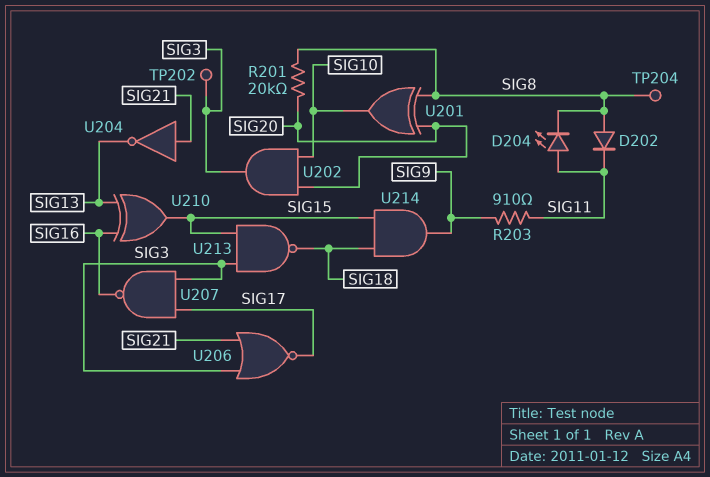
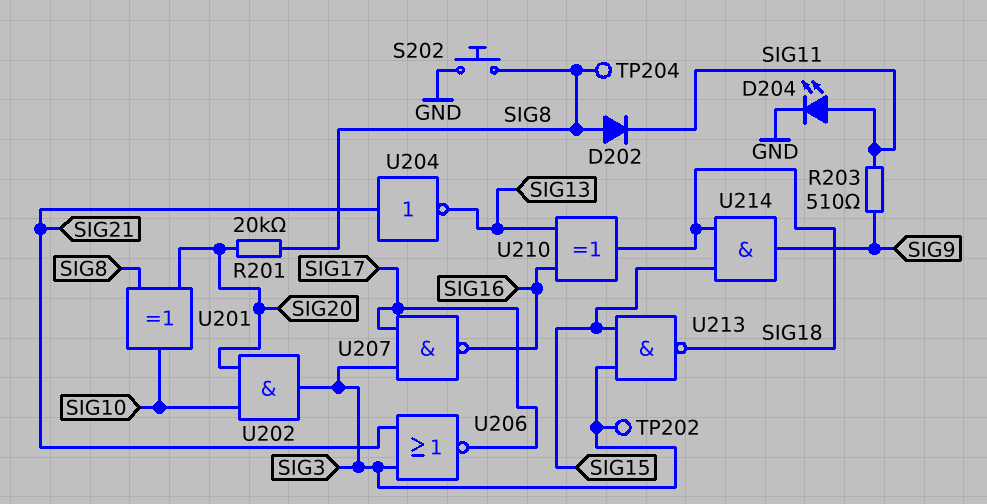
D204: LED (A SIG11, K SIG8) -> LED (A SIG11, K GND)
R203: 910 (SIG9, SIG11) -> 510 (SIG9, SIG11)
S202: none -> button (GND, SIG8)
U210: XOR (in SIG13, in SIG16, out SIG15) -> XOR (in SIG13, in SIG16, out SIG18)

